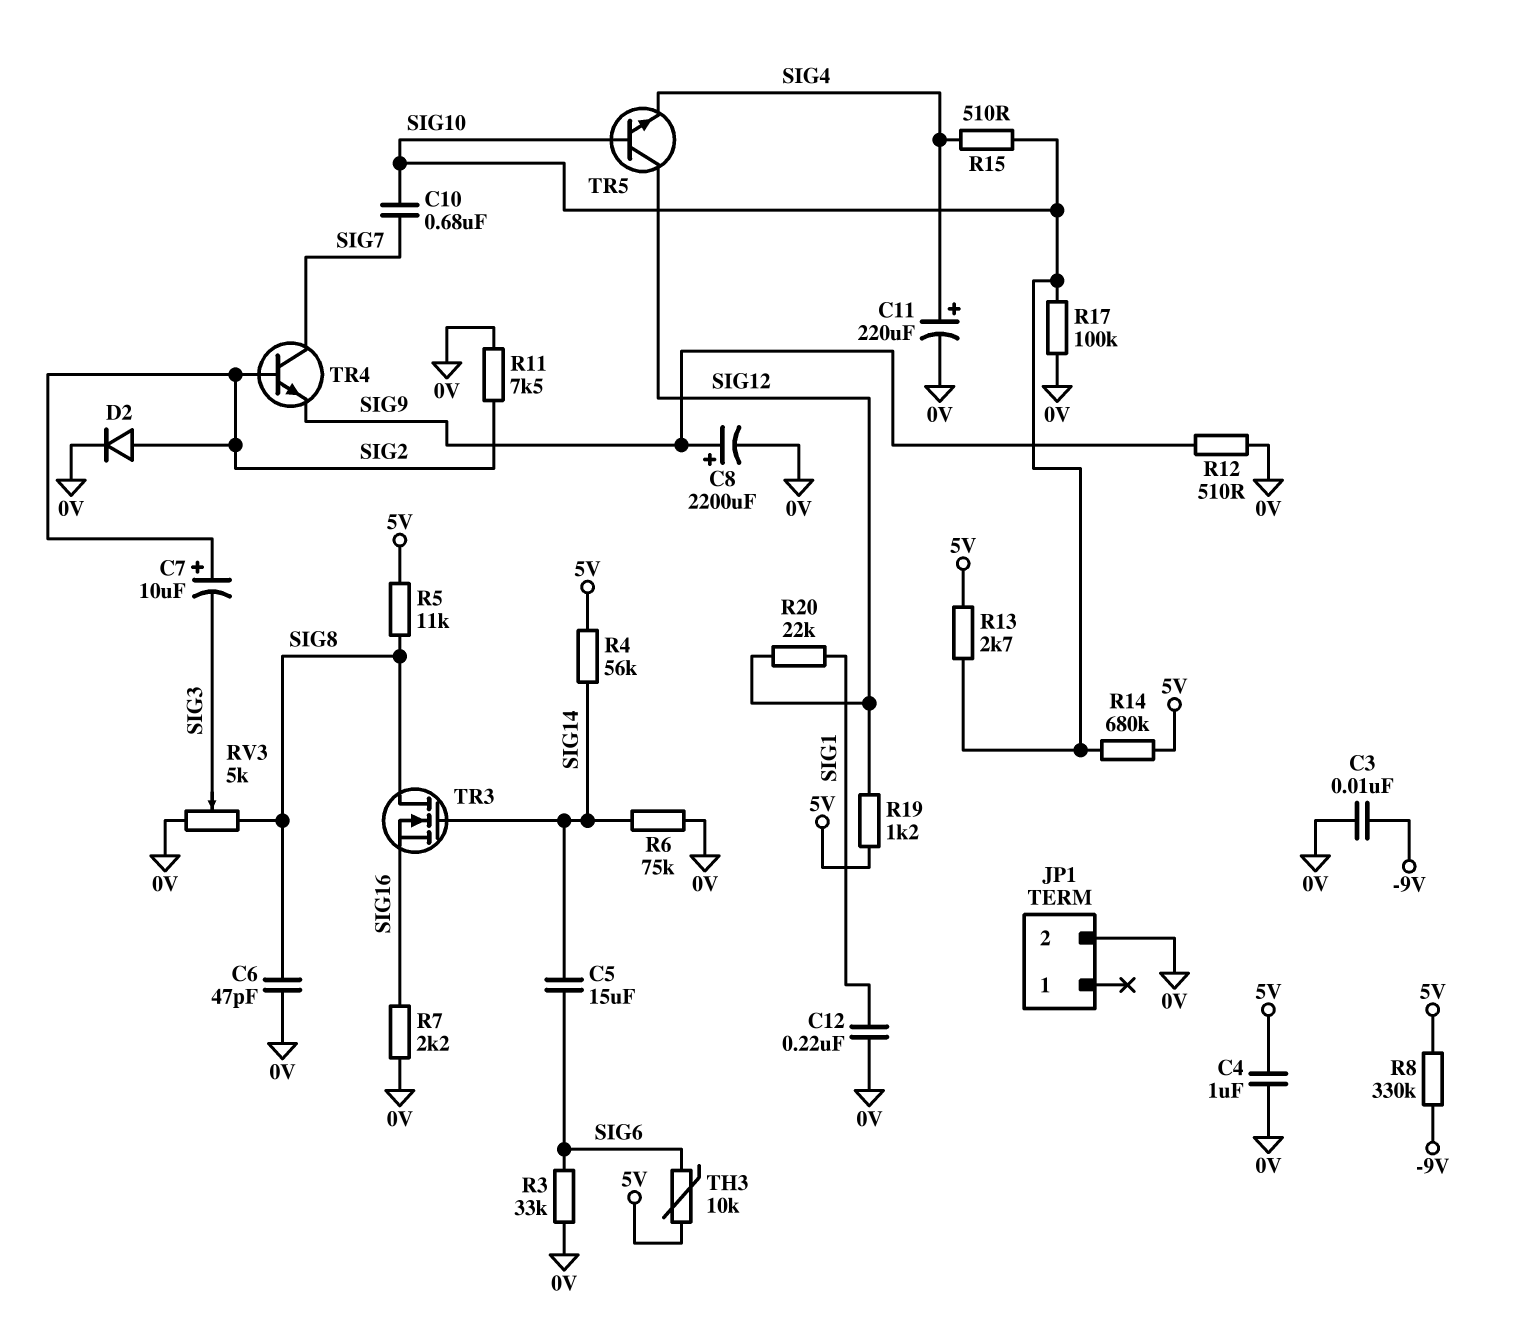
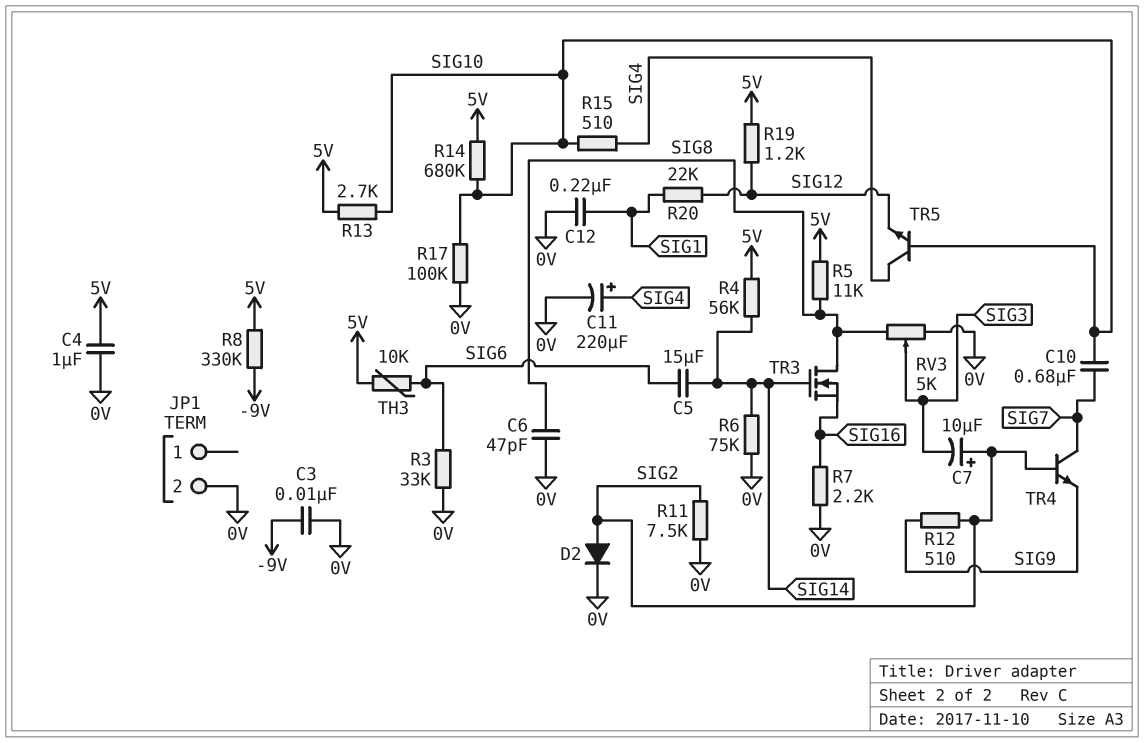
C8: 2200uF (plus SIG9, minus 0V) -> none
R12: 510 (0V, SIG9) -> 510 (SIG2, SIG9)
TR5: NPN (B SIG10, C SIG12, E SIG4) -> NPN (B SIG10, C SIG4, E SIG12)

